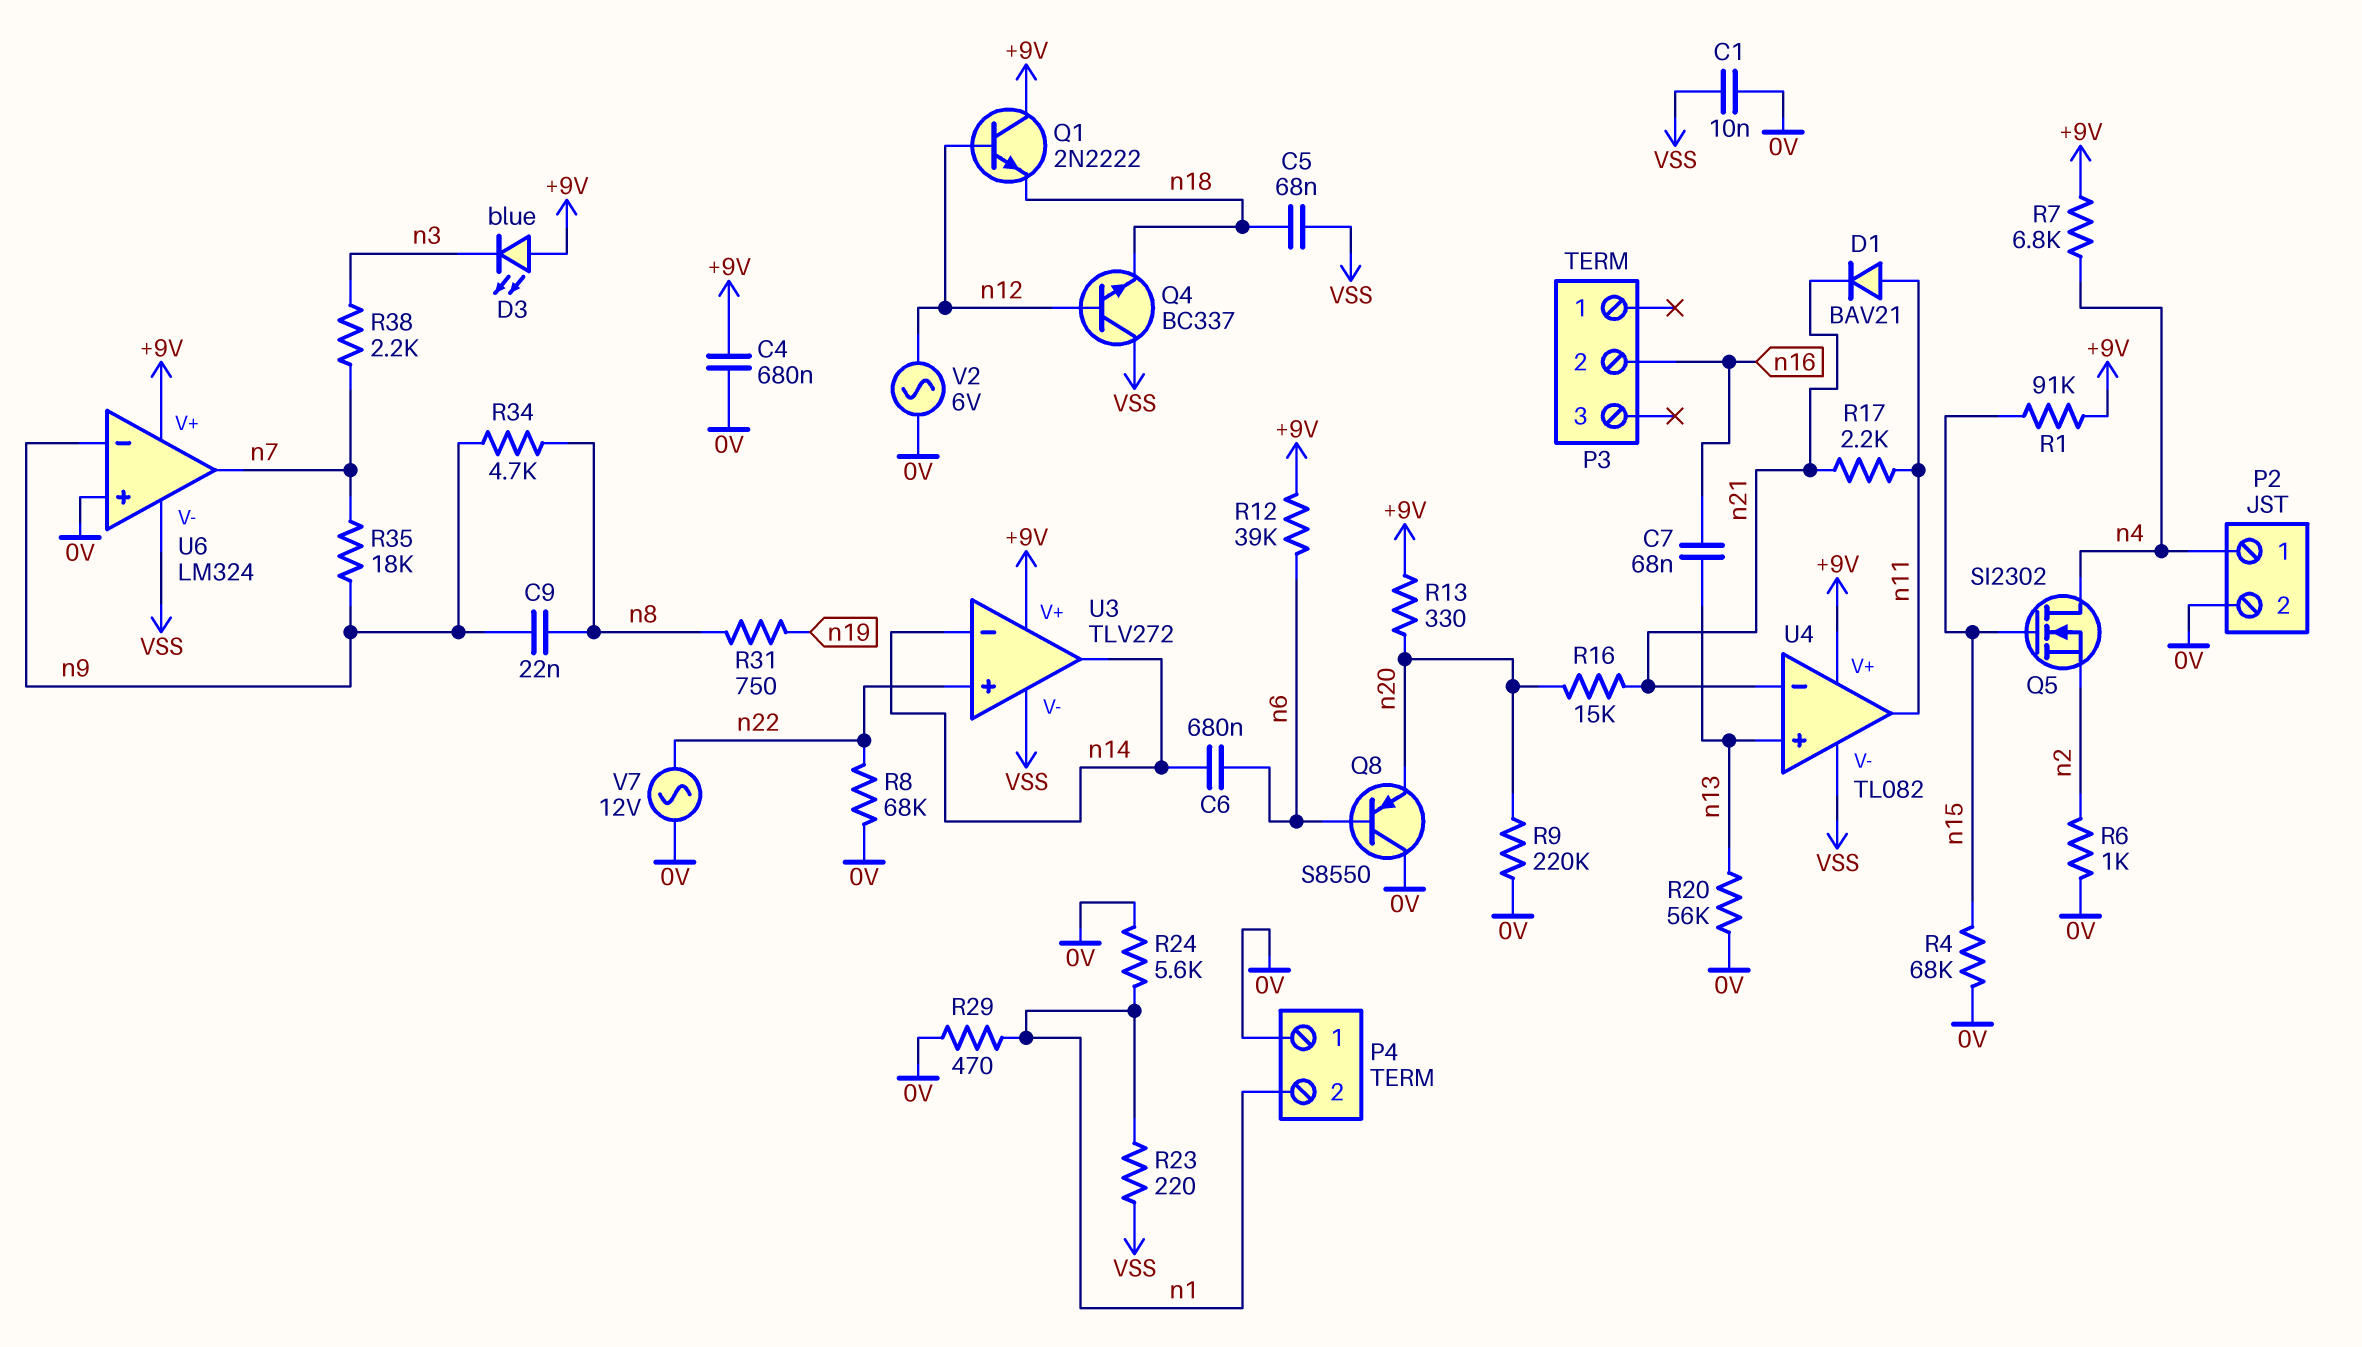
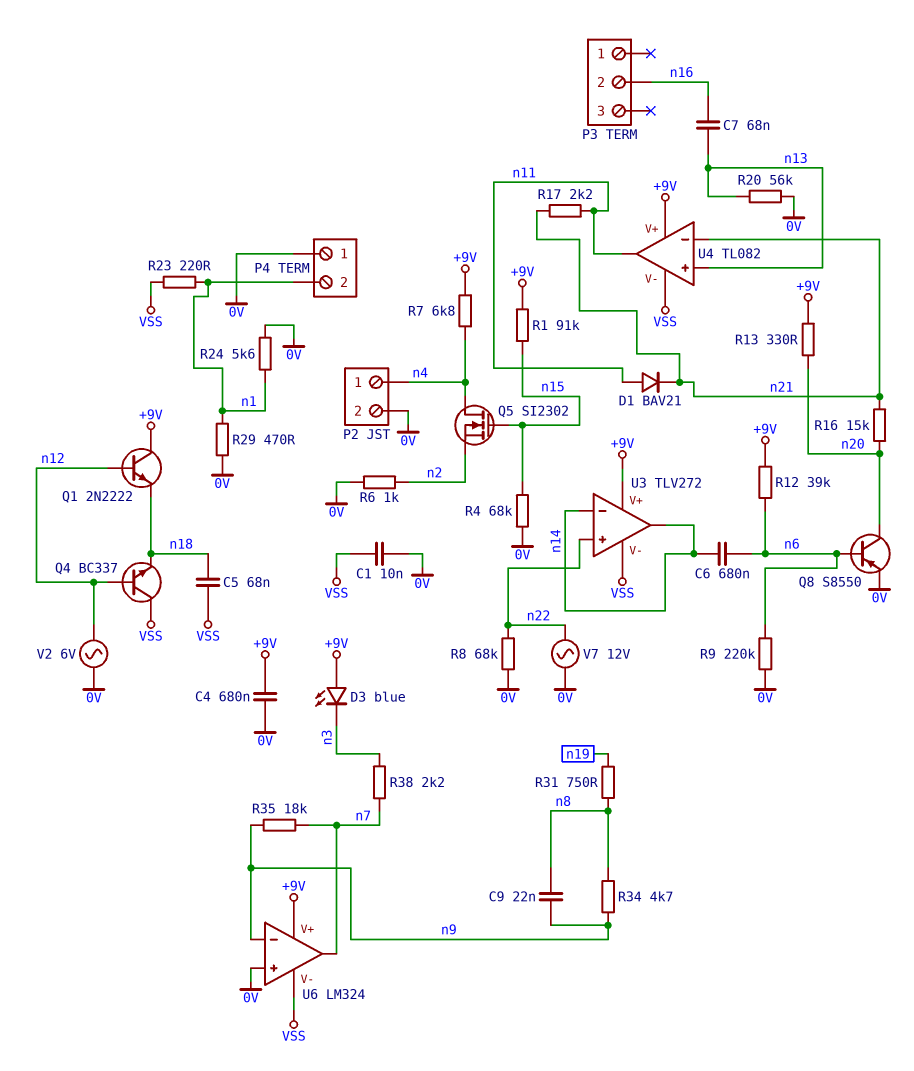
Q8: PNP S8550 (B n6, C 0V, E n20) -> PNP S8550 (B n6, C n20, E 0V)
R9: 220k (0V, n20) -> 220k (0V, n6)

